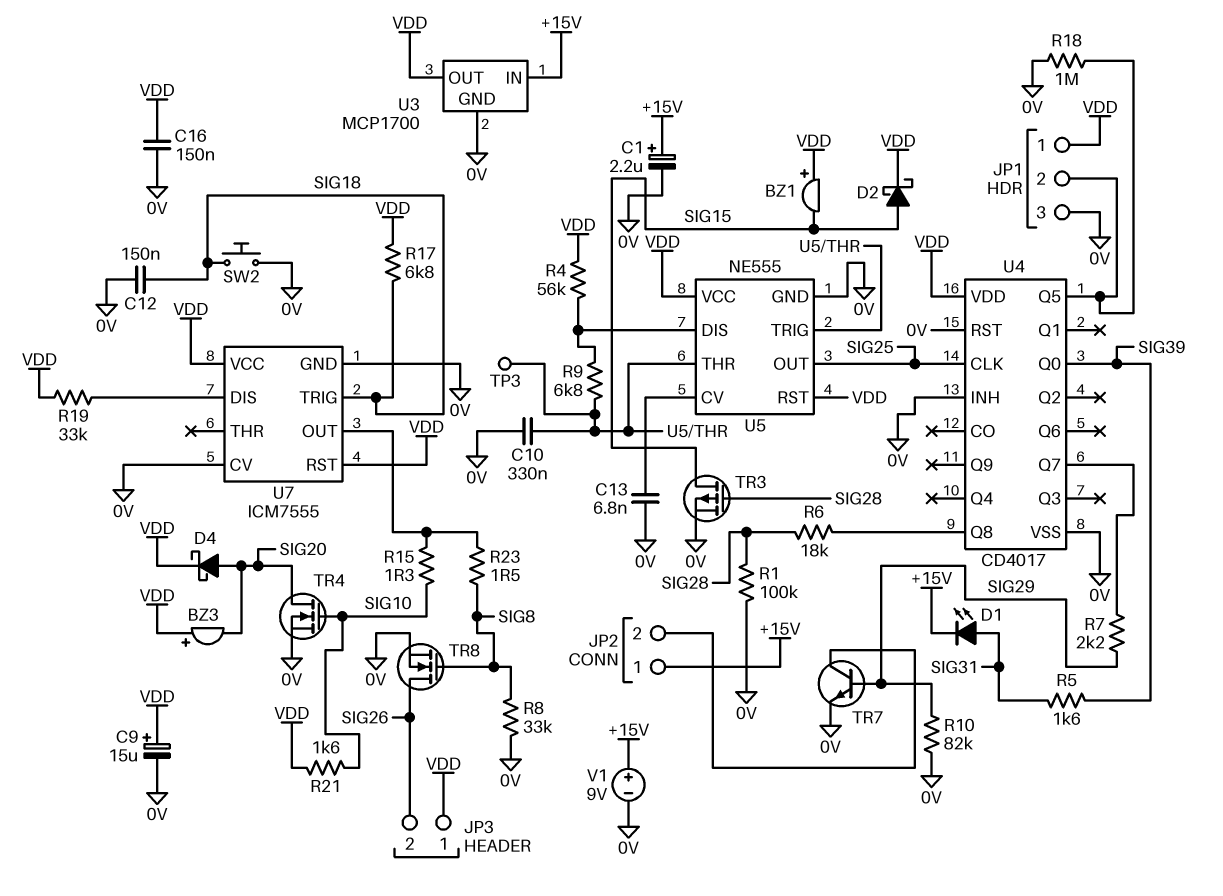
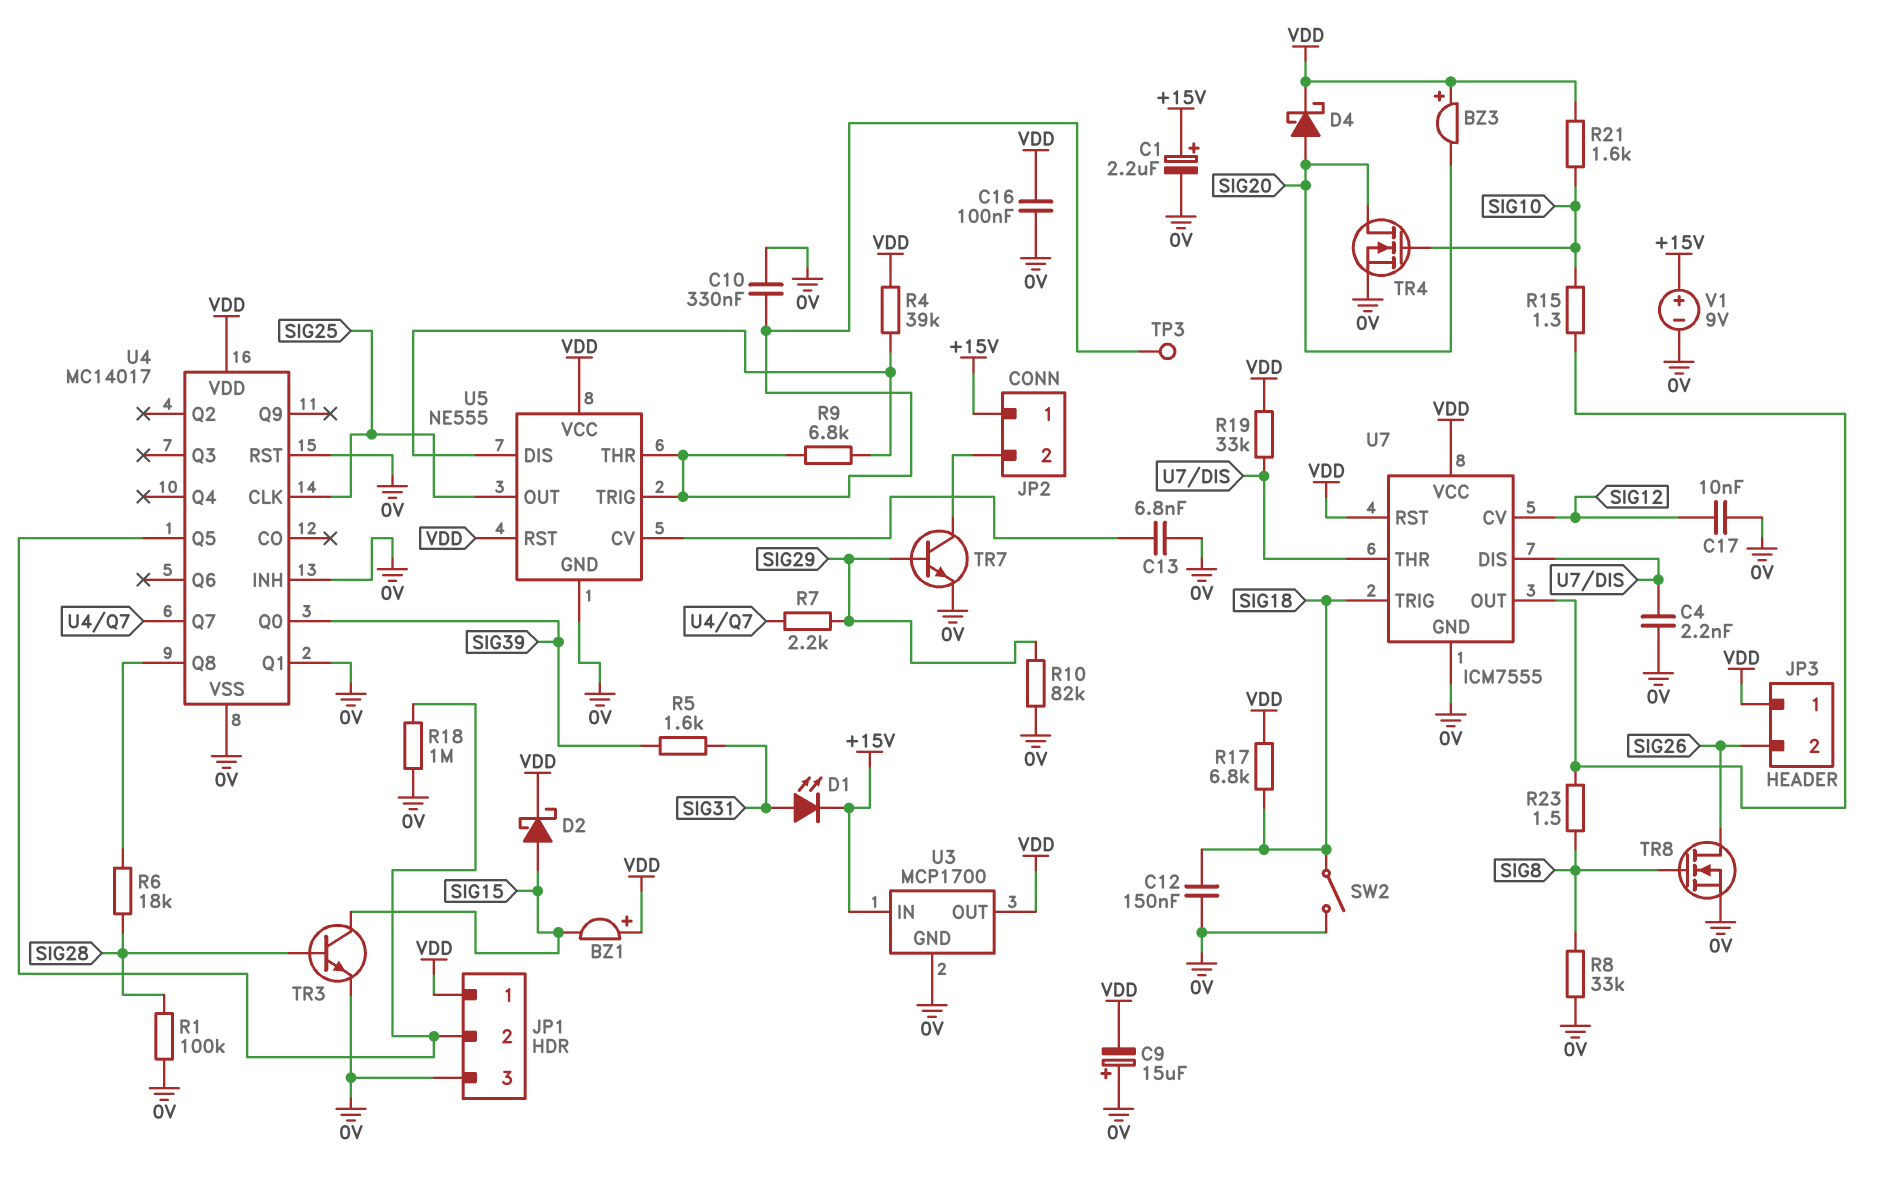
C4: none -> 2.2nF (0V, U7/DIS)
C9: 15uF (plus VDD, minus 0V) -> 15uF (plus 0V, minus VDD)
C16: 150nF (0V, VDD) -> 100nF (0V, VDD)
C17: none -> 10nF (0V, SIG12)
R4: 56k (U5/DIS, VDD) -> 39k (U5/DIS, VDD)
SW2: button (0V, SIG18) -> switch (0V, SIG18)
TR3: PMOS (G SIG28, D SIG15, S 0V) -> NPN (B SIG28, C SIG15, E 0V)
U4: CD4017 -> MC14017
U4 pin Q1: none -> 0V
U7 pin CV: 0V -> SIG12
U7 pin THR: none -> U7/DIS

